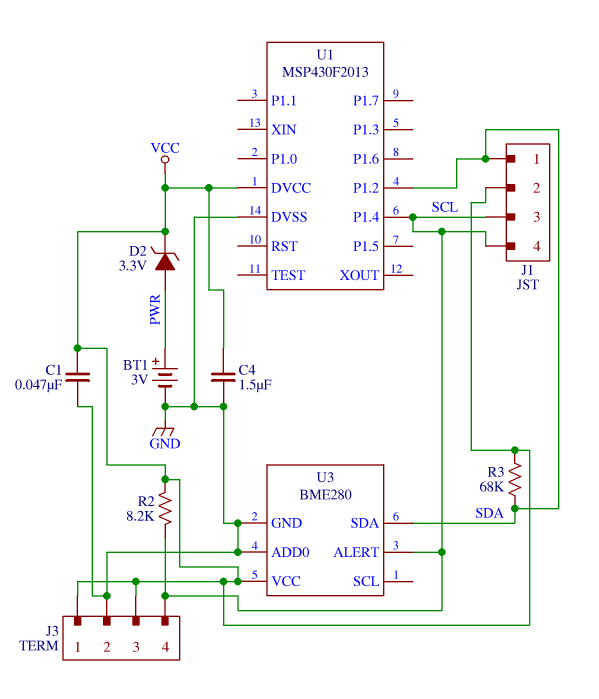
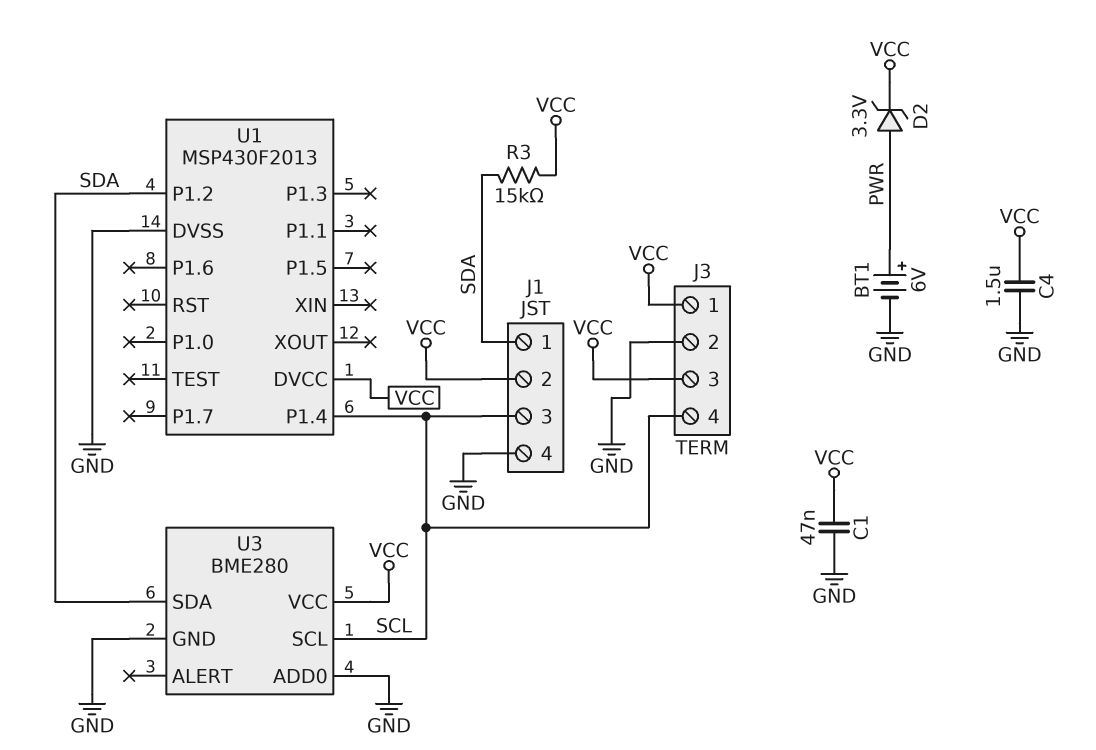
BT1: 3V (plus PWR, minus GND) -> 6V (plus PWR, minus GND)
J1 pin 4: SCL -> GND
R2: 8.2k (SCL, VCC) -> none
R3: 68k (SDA, VCC) -> 15k (SDA, VCC)
U3 pin ALERT: SCL -> none
U3 pin SCL: none -> SCL

